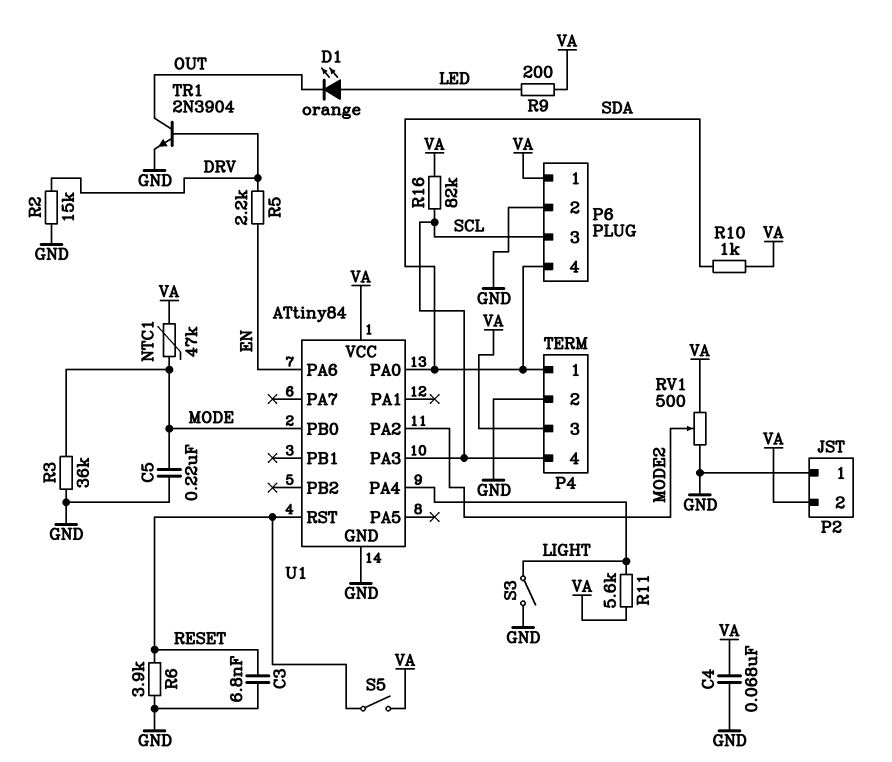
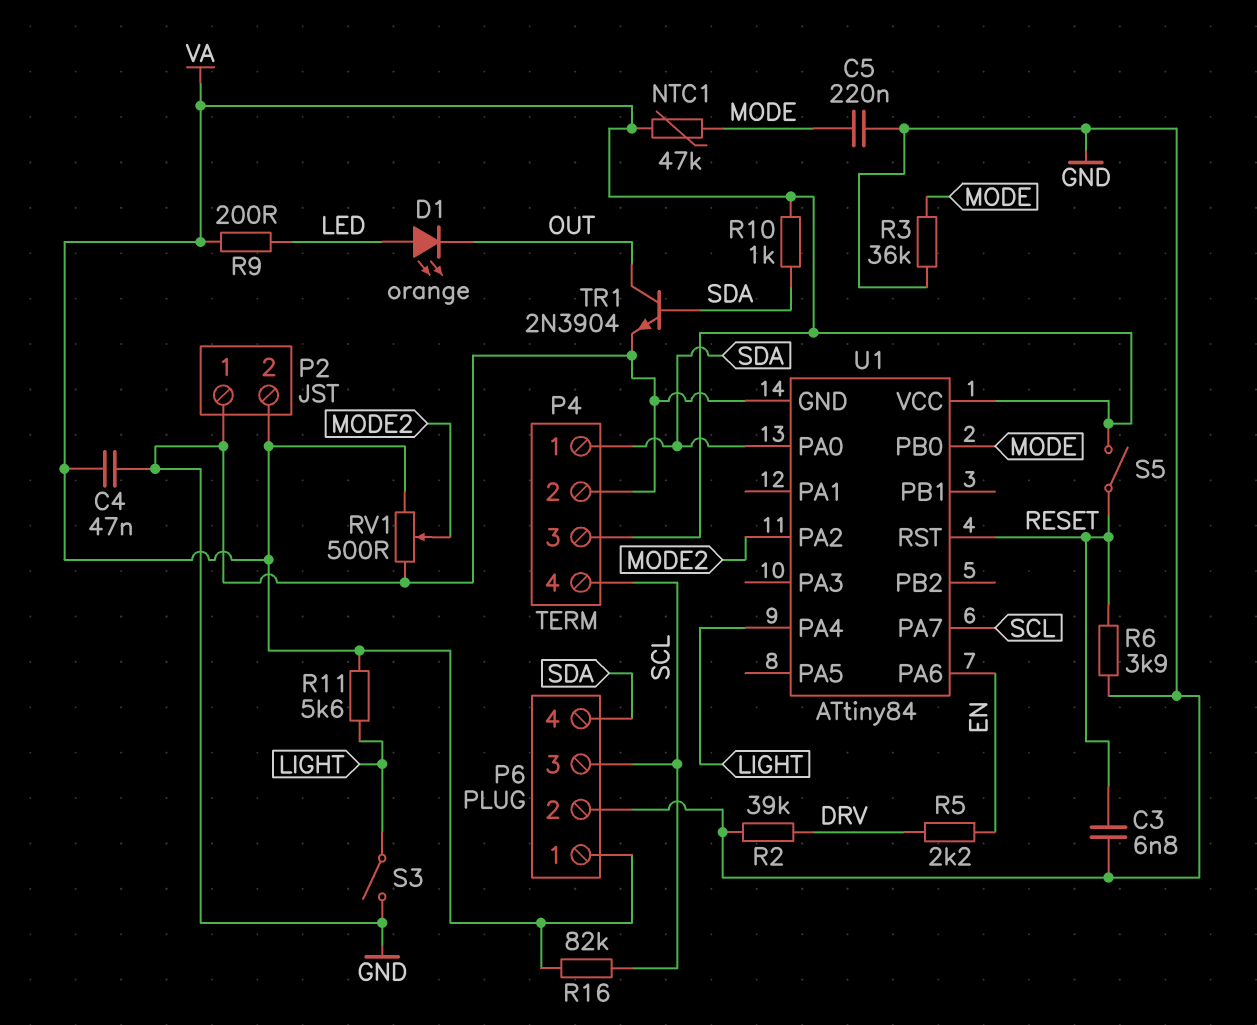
C4: 68nF (GND, VA) -> 47nF (GND, VA)
R2: 15k (DRV, GND) -> 39k (DRV, GND)
TR1: NPN 2N3904 (B DRV, C OUT, E GND) -> NPN 2N3904 (B SDA, C OUT, E GND)
U1 pin PA3: SCL -> none
U1 pin PA7: none -> SCL

